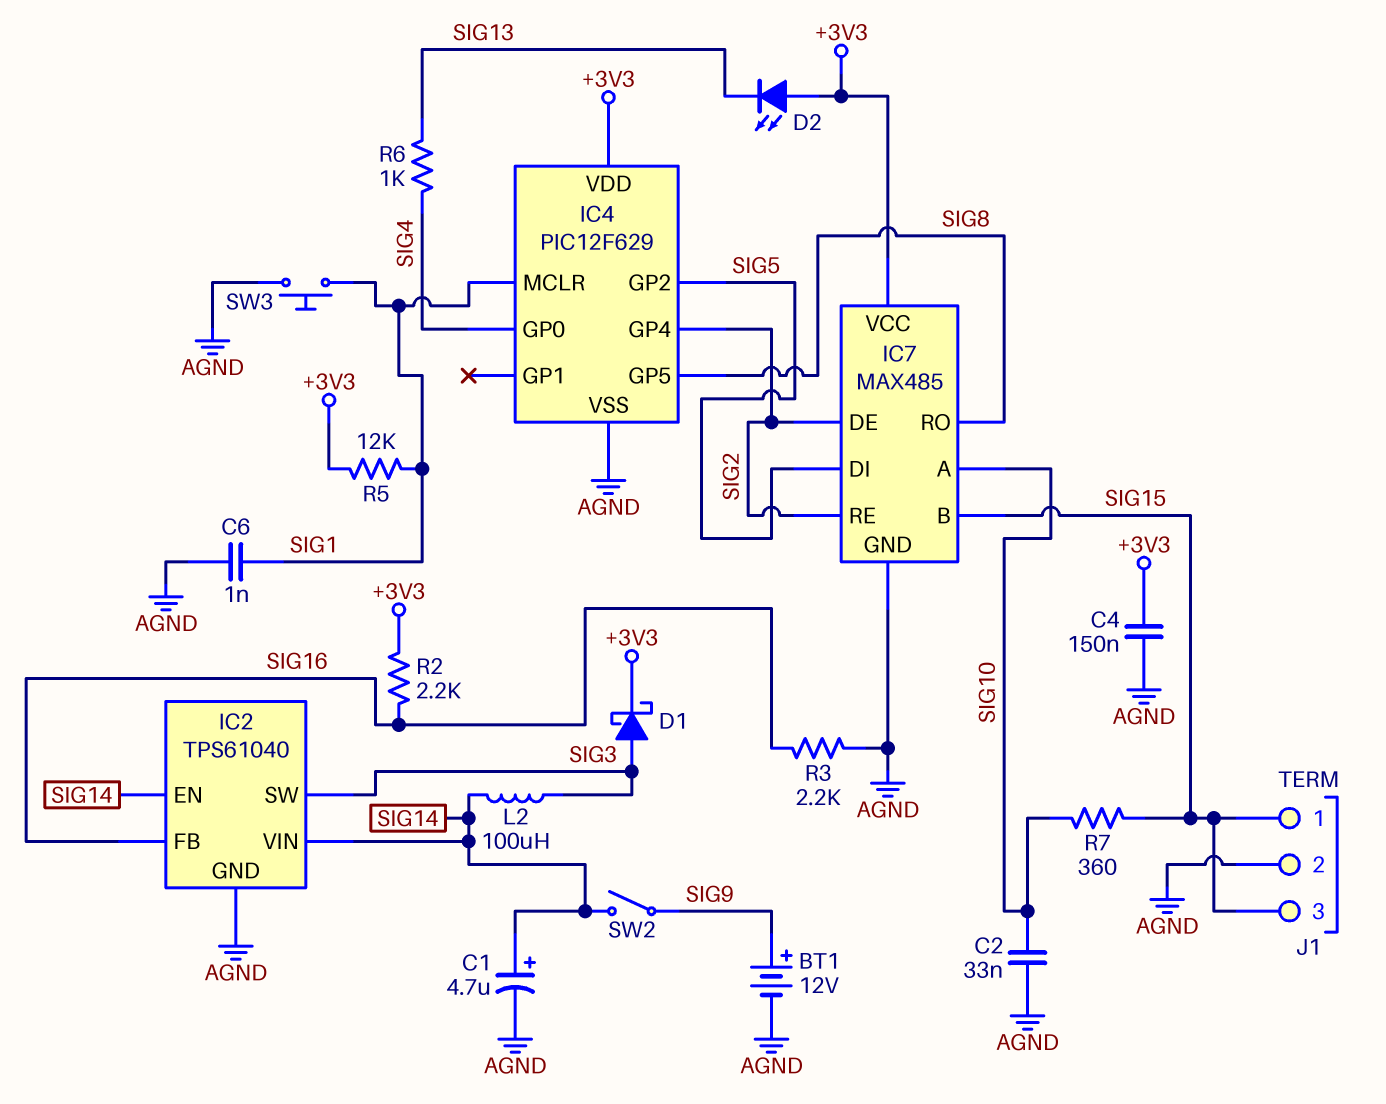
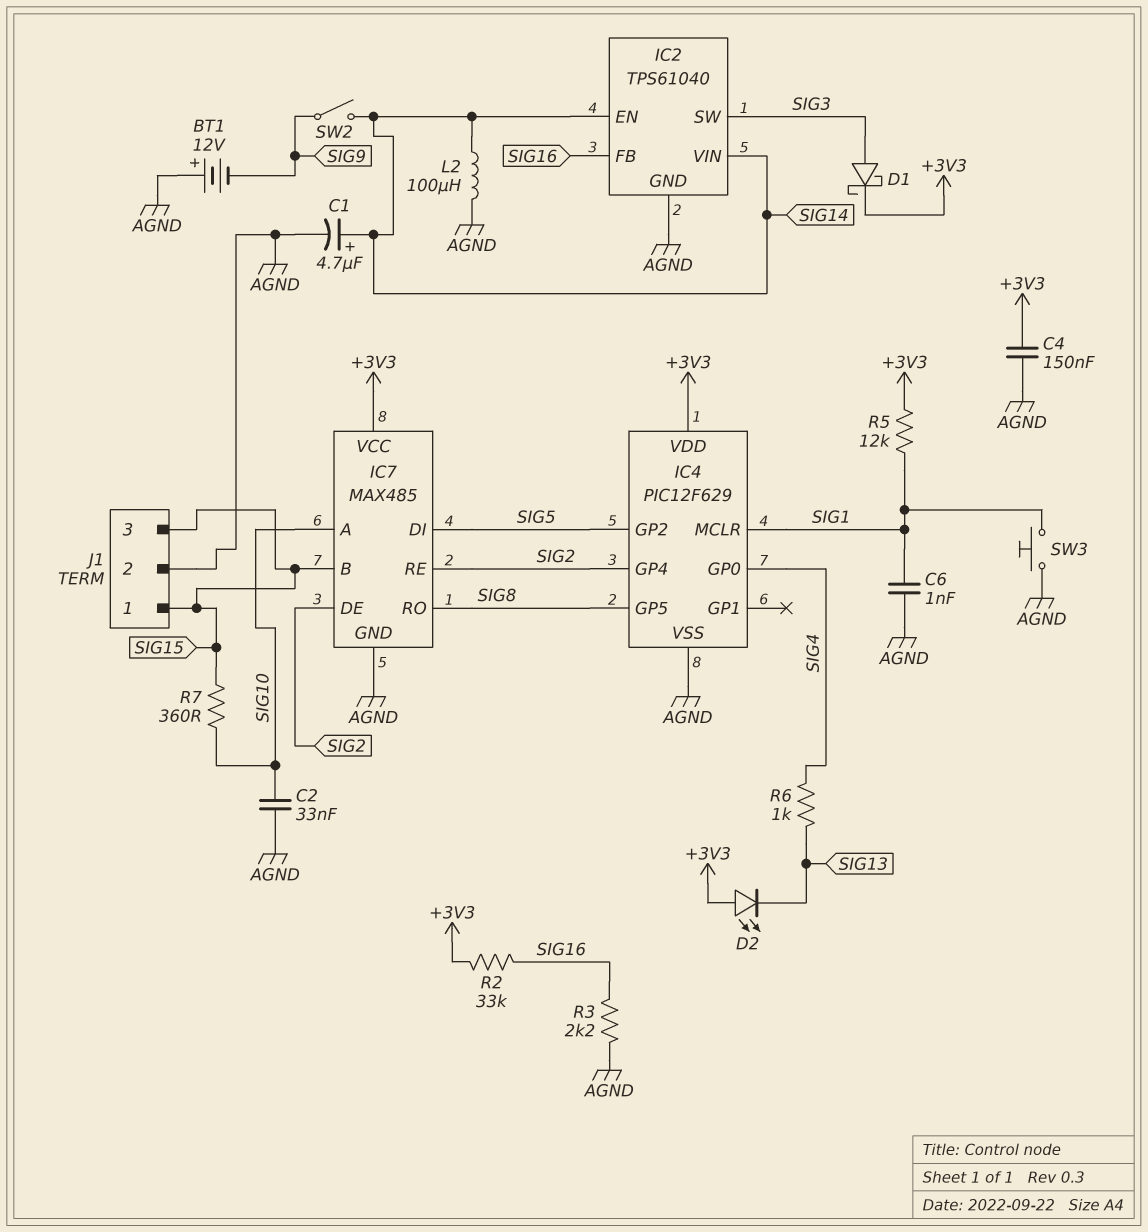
BT1: 12V (plus SIG9, minus AGND) -> 12V (plus AGND, minus SIG9)
L2: 100uH (SIG3, SIG14) -> 100uH (AGND, SIG14)
R2: 2.2k (+3V3, SIG16) -> 33k (+3V3, SIG16)

